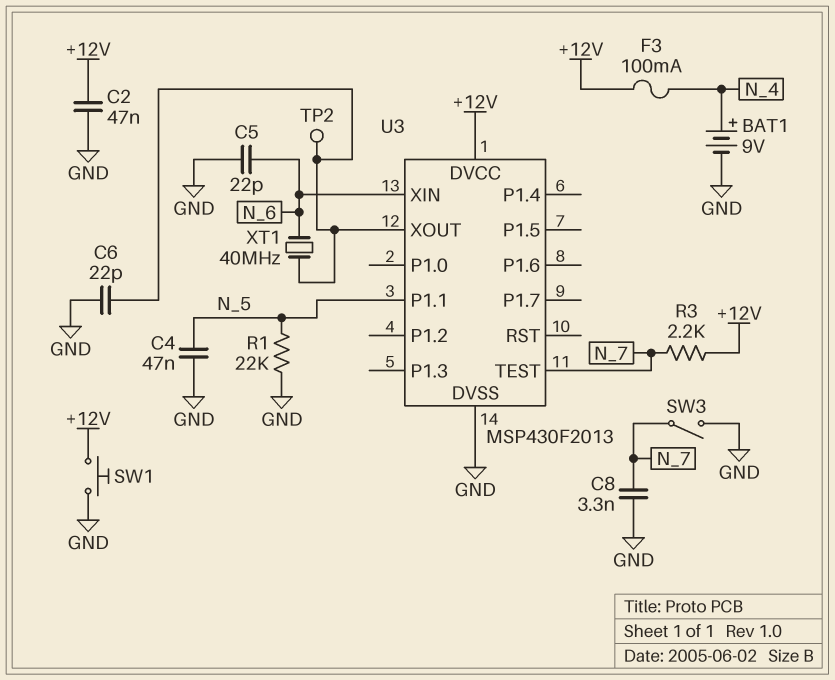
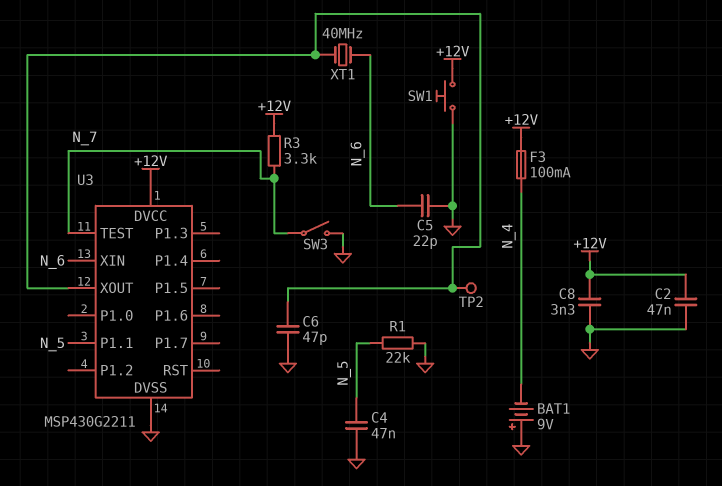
BAT1: 9V (plus N_4, minus GND) -> 9V (plus GND, minus N_4)
C6: 22pF (GND, U3/XOUT) -> 47pF (GND, U3/XOUT)
C8: 3.3nF (GND, N_7) -> 3.3nF (+12V, GND)
R3: 2.2k (+12V, N_7) -> 3.3k (+12V, N_7)
U3: MSP430F2013 -> MSP430G2211

